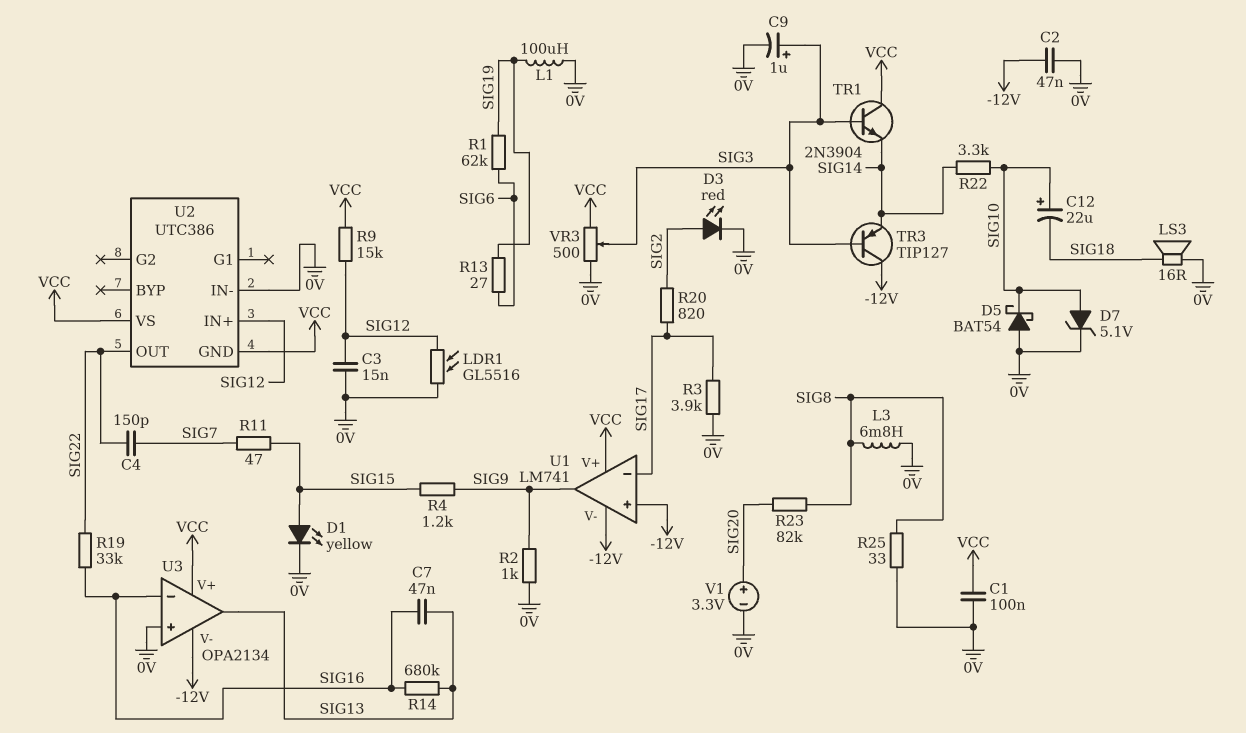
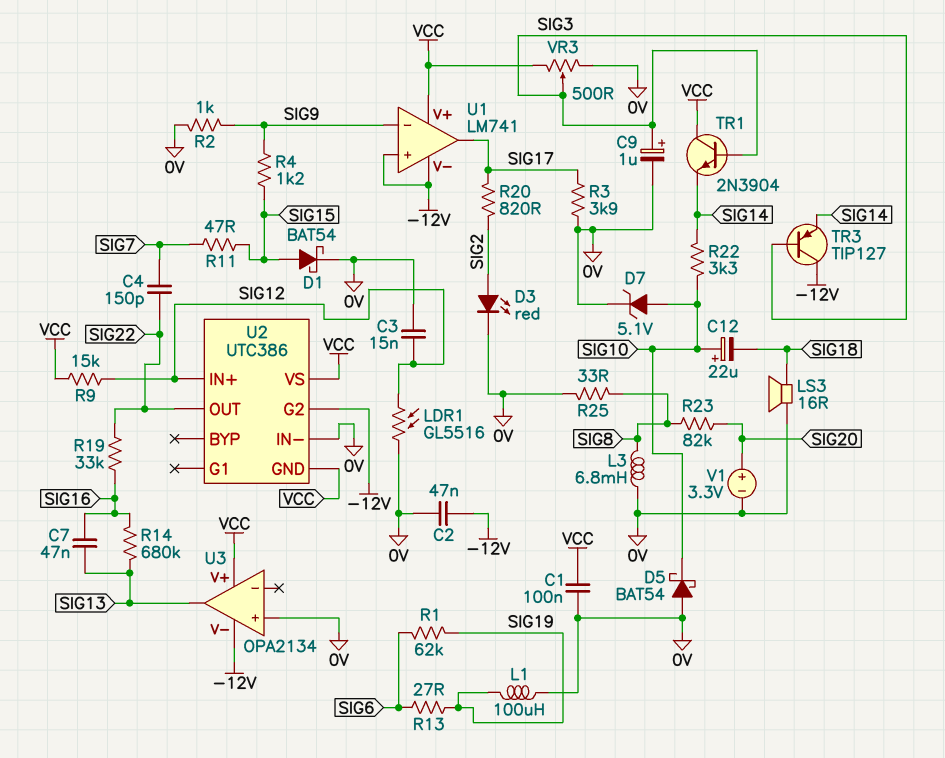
D1: LED yellow (A SIG15, K 0V) -> schottky BAT54 (A SIG15, K 0V)
U1 pin in-: SIG17 -> SIG9
U1 pin out: SIG9 -> SIG17
U2 pin G2: none -> -12V
U3 pin in-: SIG16 -> none

